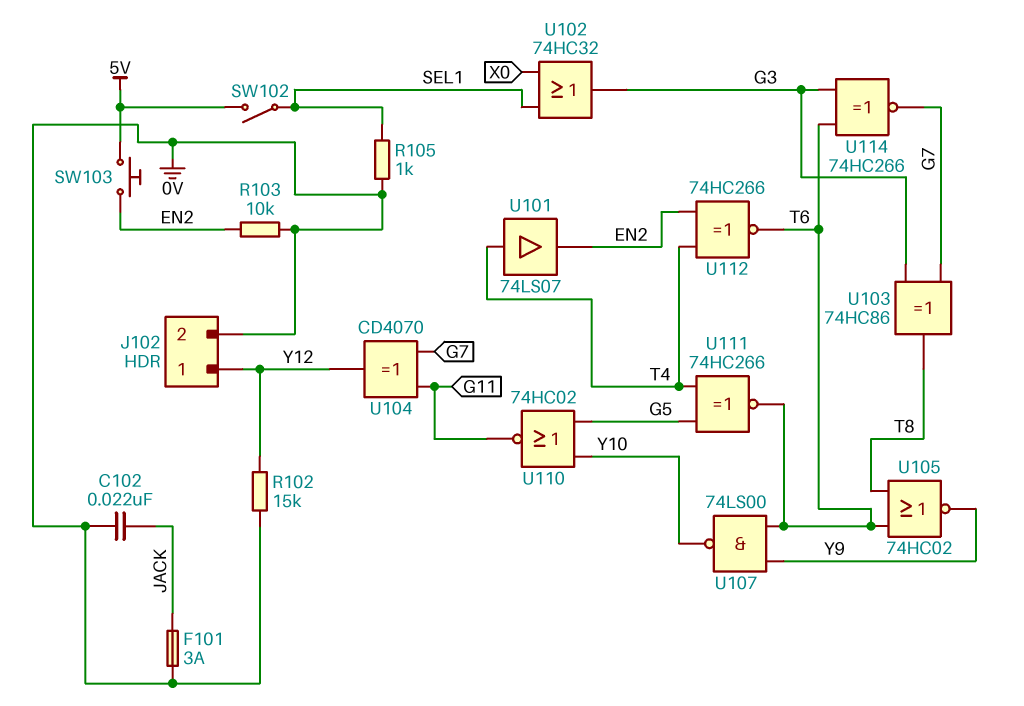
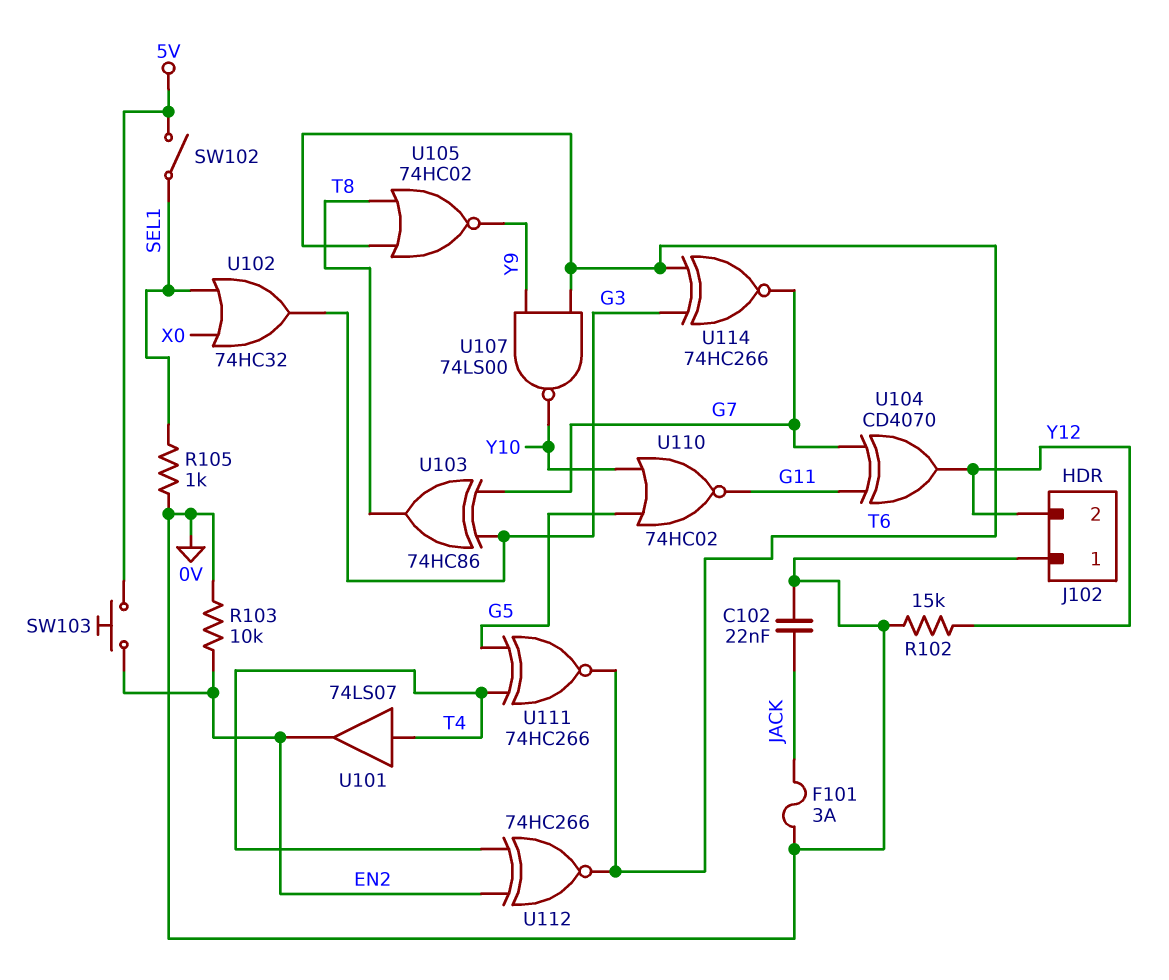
J102 pin 1: Y12 -> 0V
J102 pin 2: 0V -> Y12

